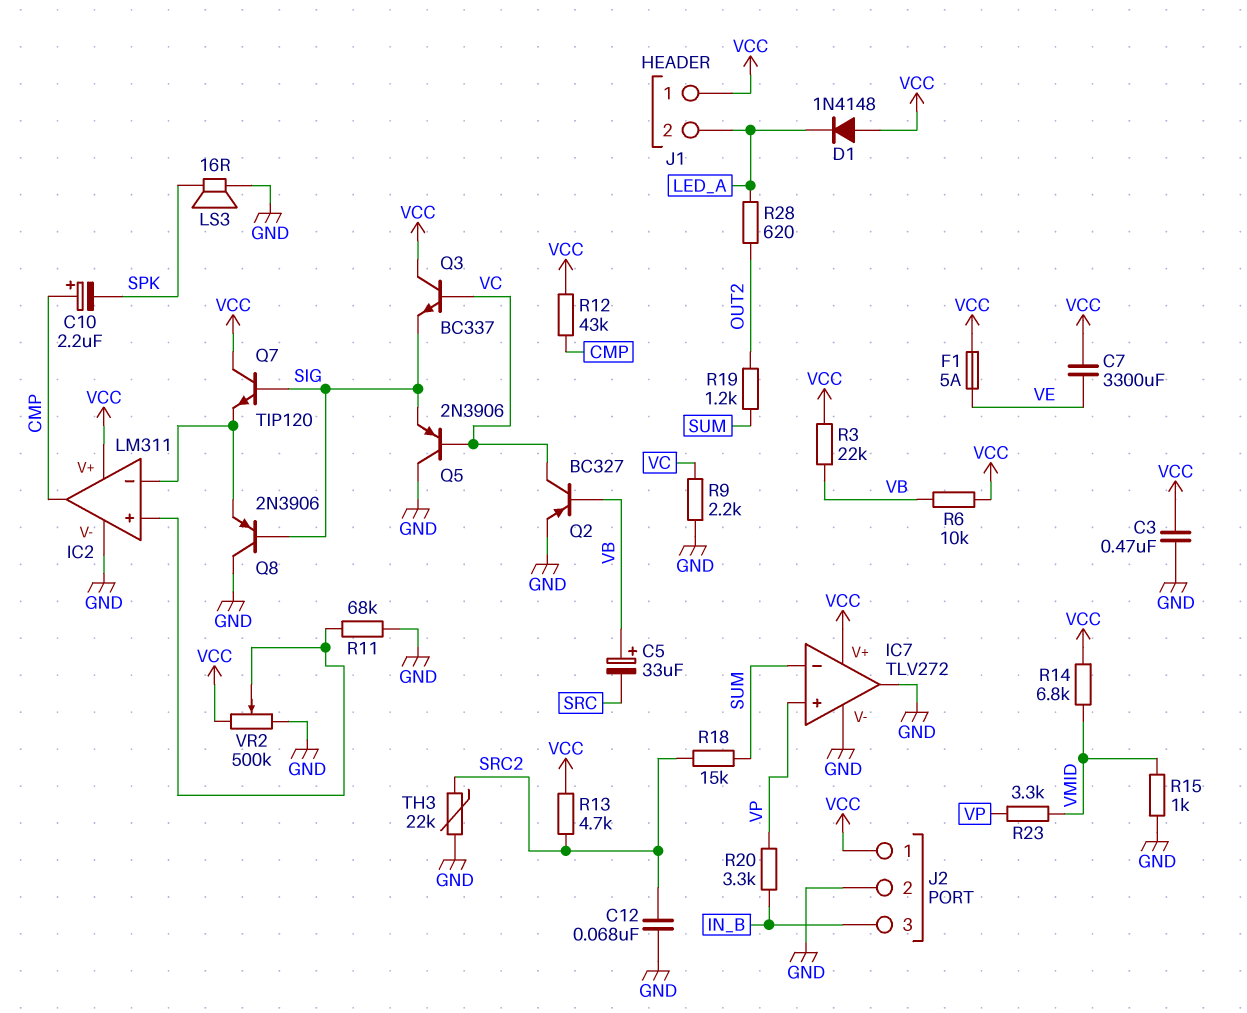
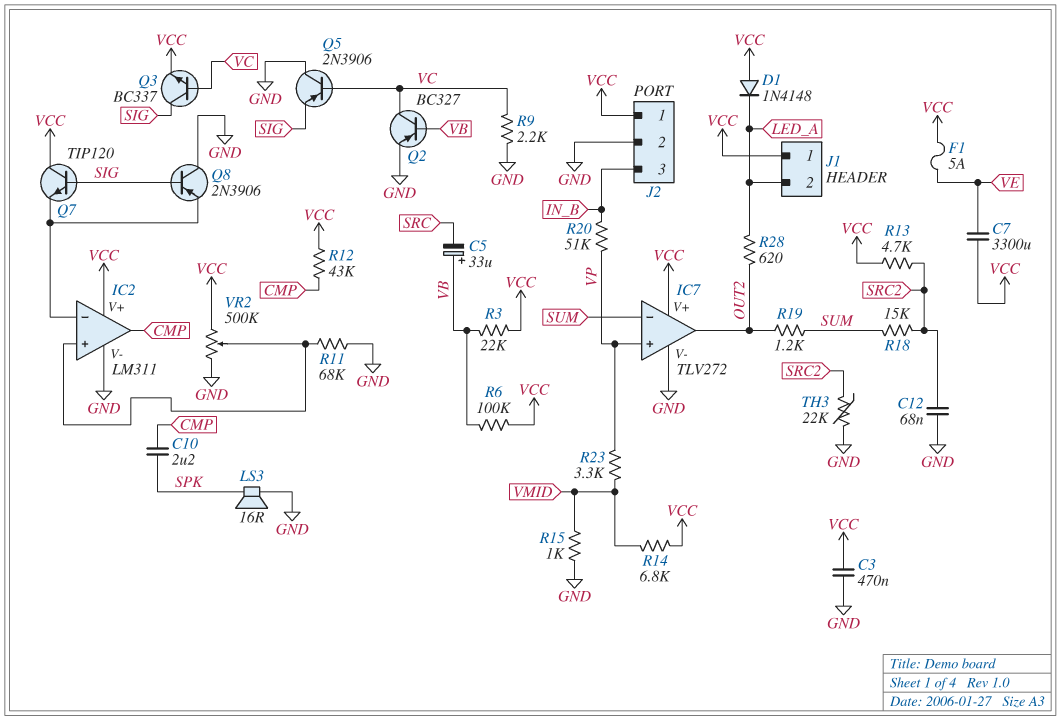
C10: 2.2uF (plus CMP, minus SPK) -> 2.2uF (CMP, SPK)
IC7 pin out: GND -> OUT2
Q3: NPN BC337 (B VC, C VCC, E SIG) -> NPN BC337 (B VC, C SIG, E VCC)
R6: 10k (VB, VCC) -> 100k (VB, VCC)
R20: 3.3k (IN_B, VP) -> 51k (IN_B, VP)

